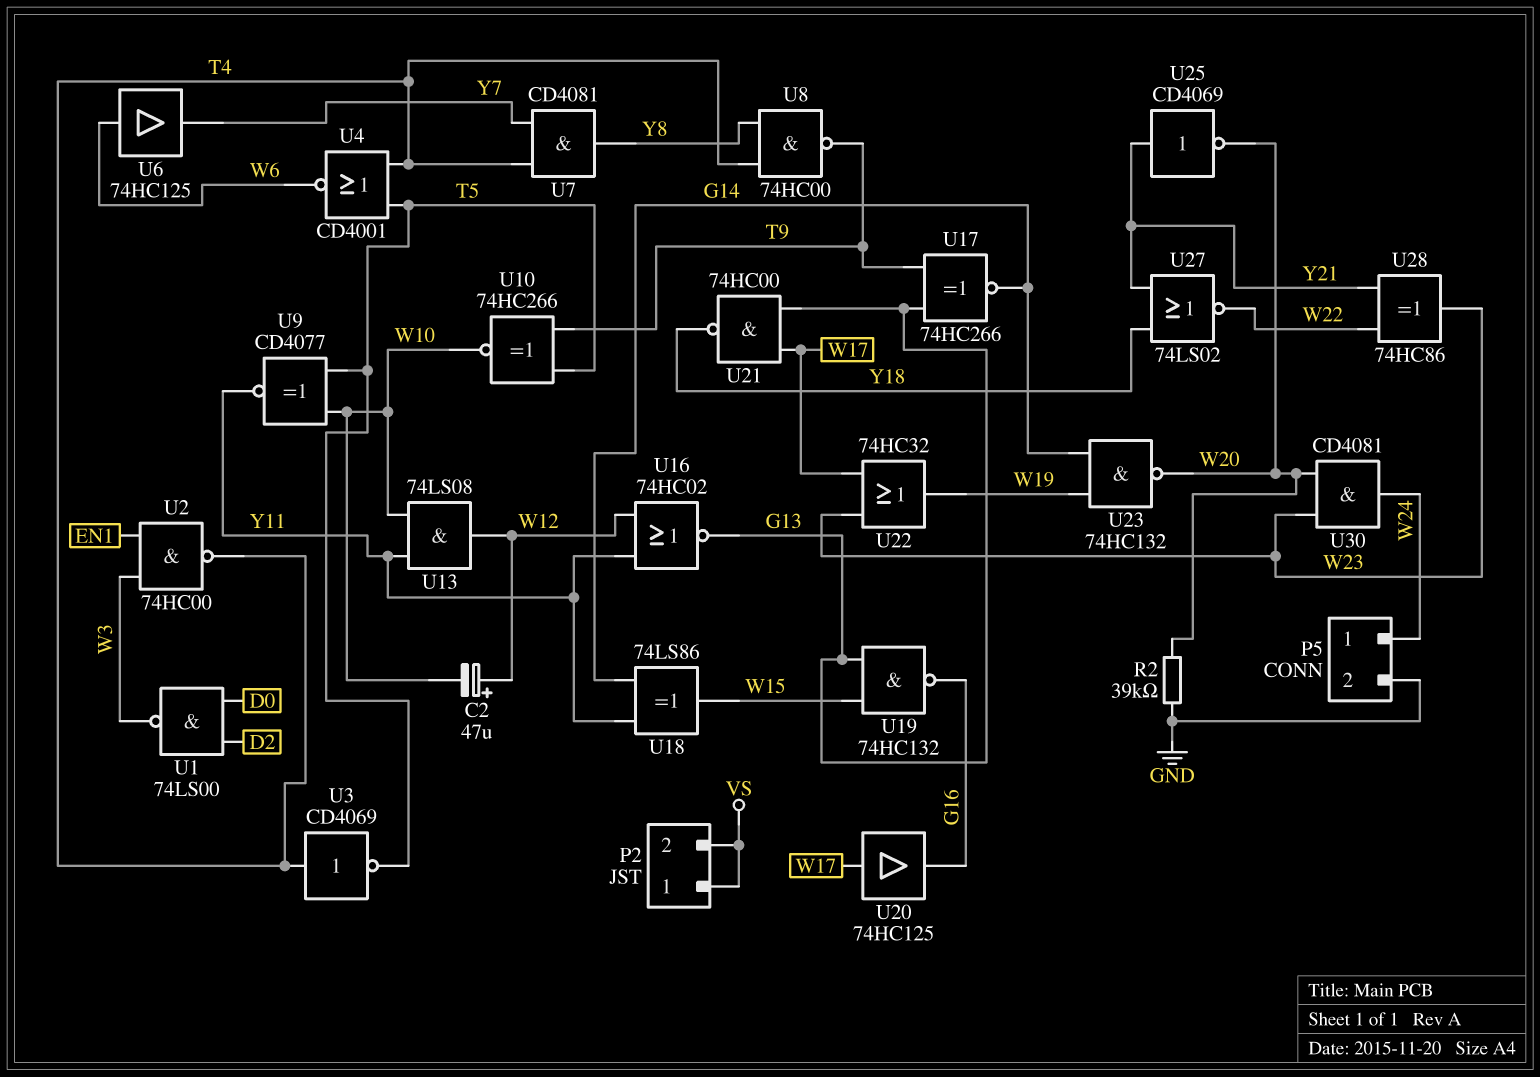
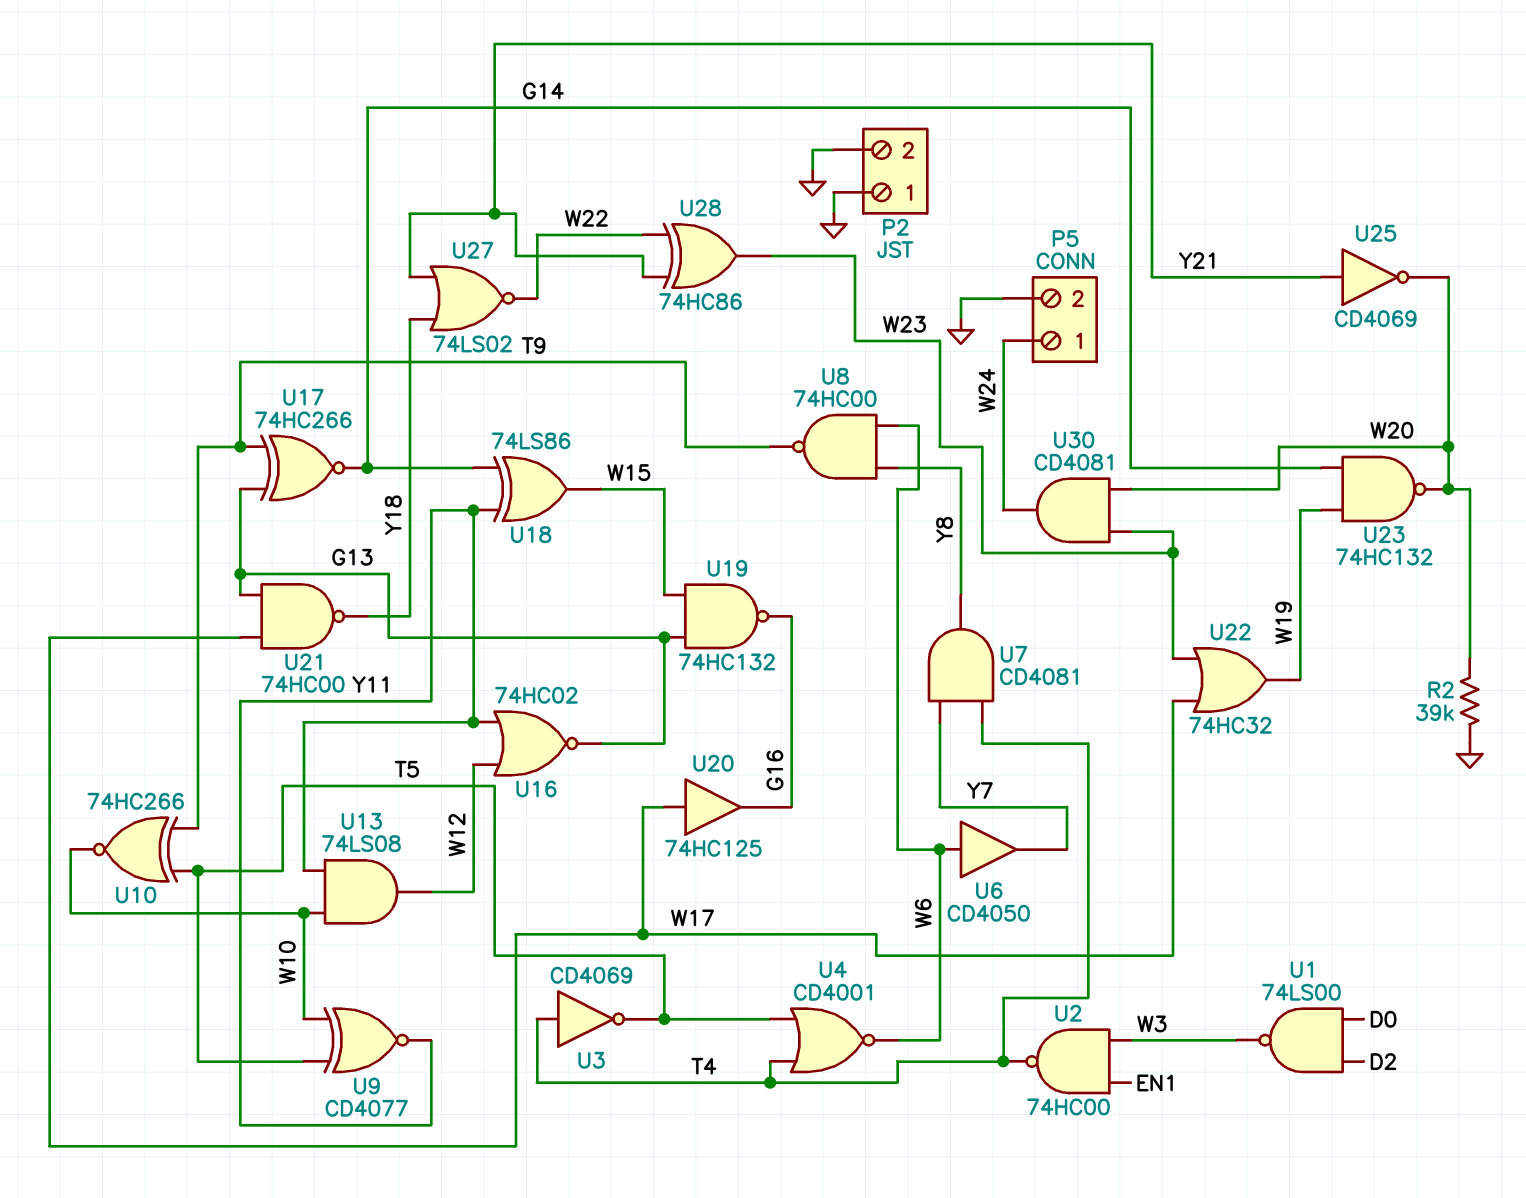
C2: 47uF (plus W12, minus W10) -> none
P2 pin 1: VS -> GND
P2 pin 2: VS -> GND
U6: buffer 74HC125 (in W6, out Y7) -> buffer CD4050 (in W6, out Y7)
U8: NAND 74HC00 (in T4, in Y8, out T9) -> NAND 74HC00 (in W6, in Y8, out T9)

